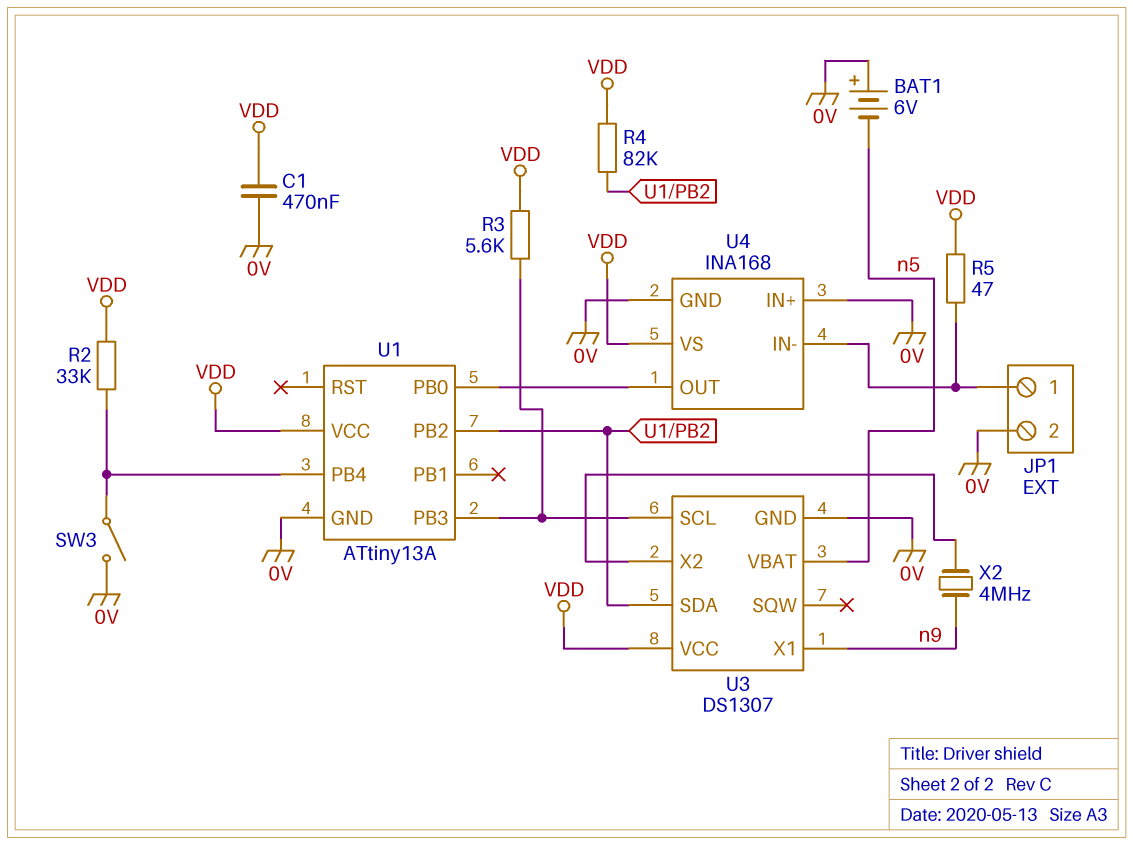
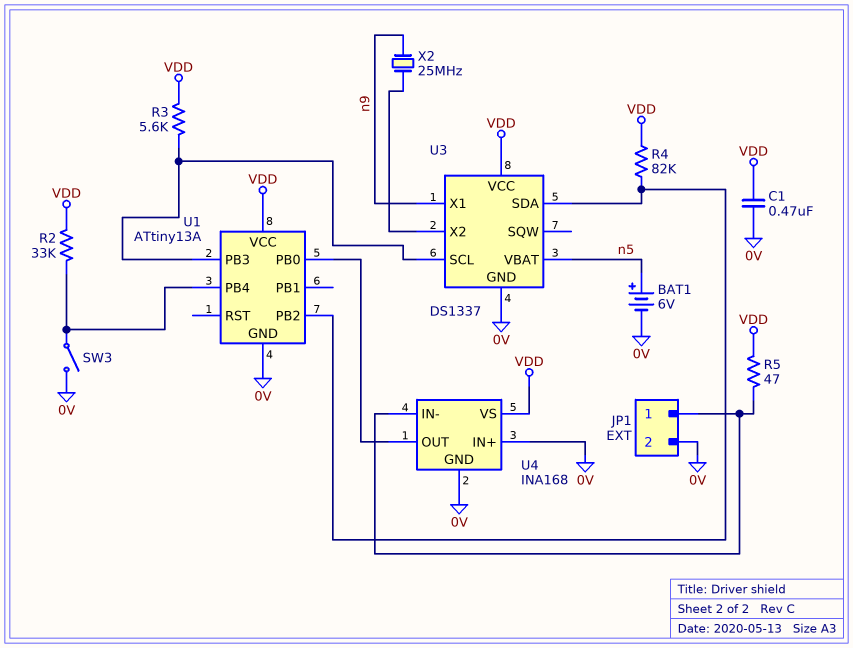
BAT1: 6V (plus 0V, minus n5) -> 6V (plus n5, minus 0V)
U3: DS1307 -> DS1337
X2: 4MHz (U3/X2, n9) -> 25MHz (U3/X2, n9)

